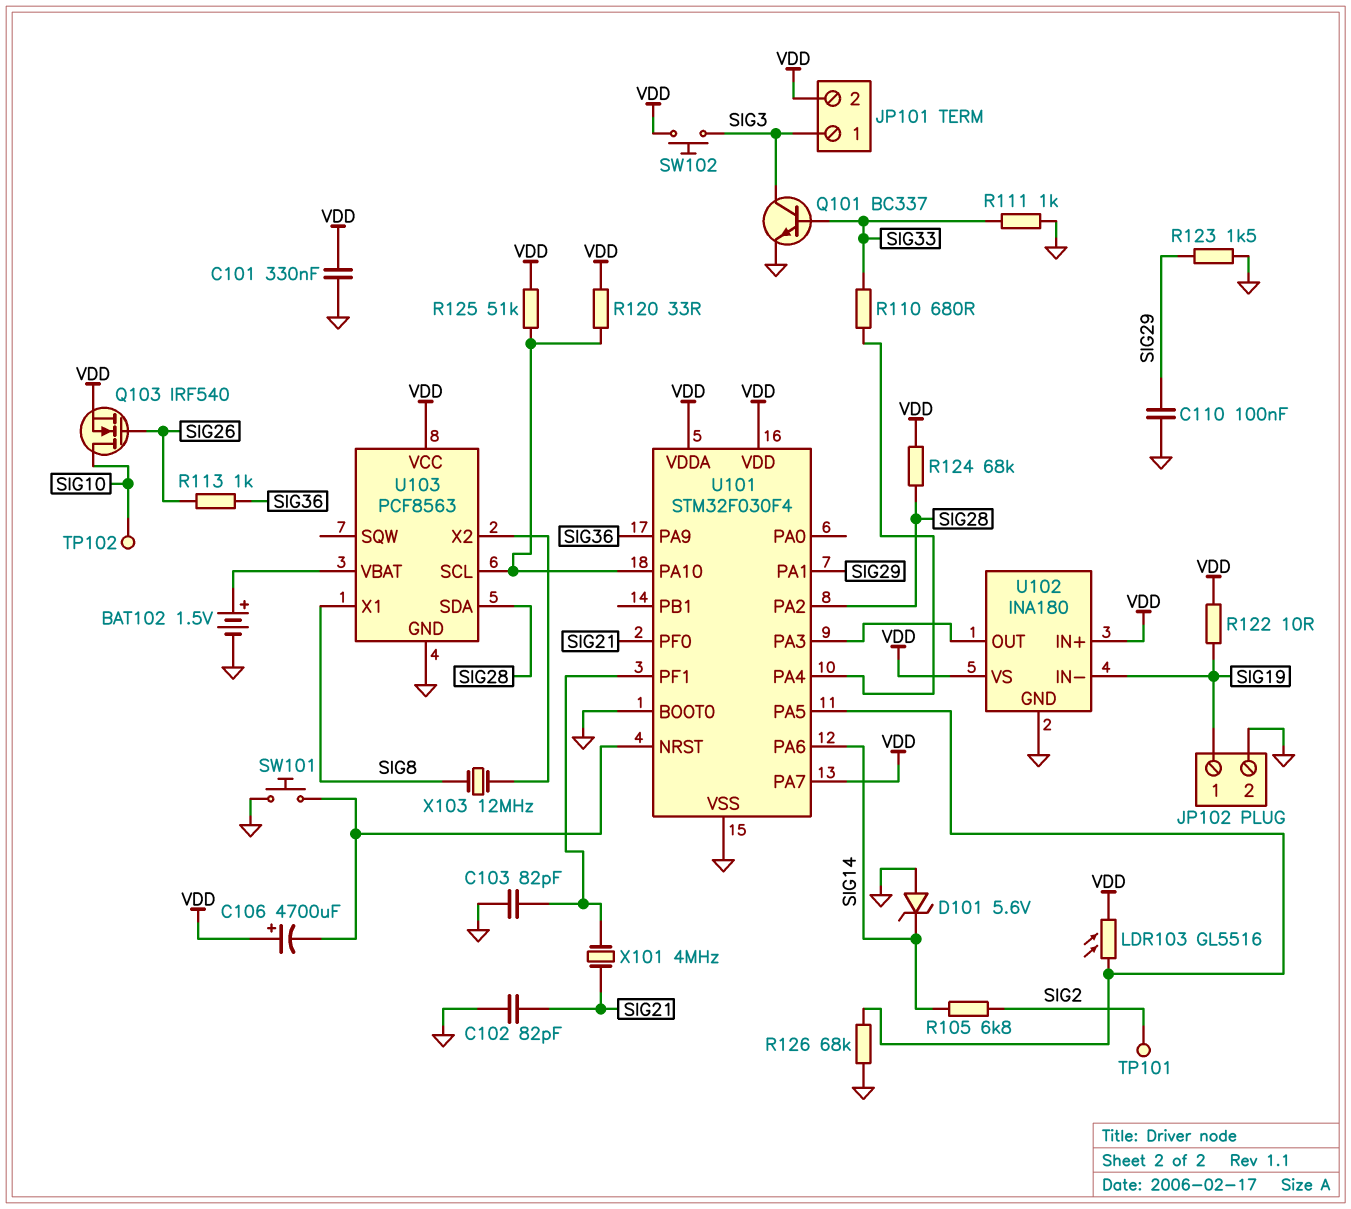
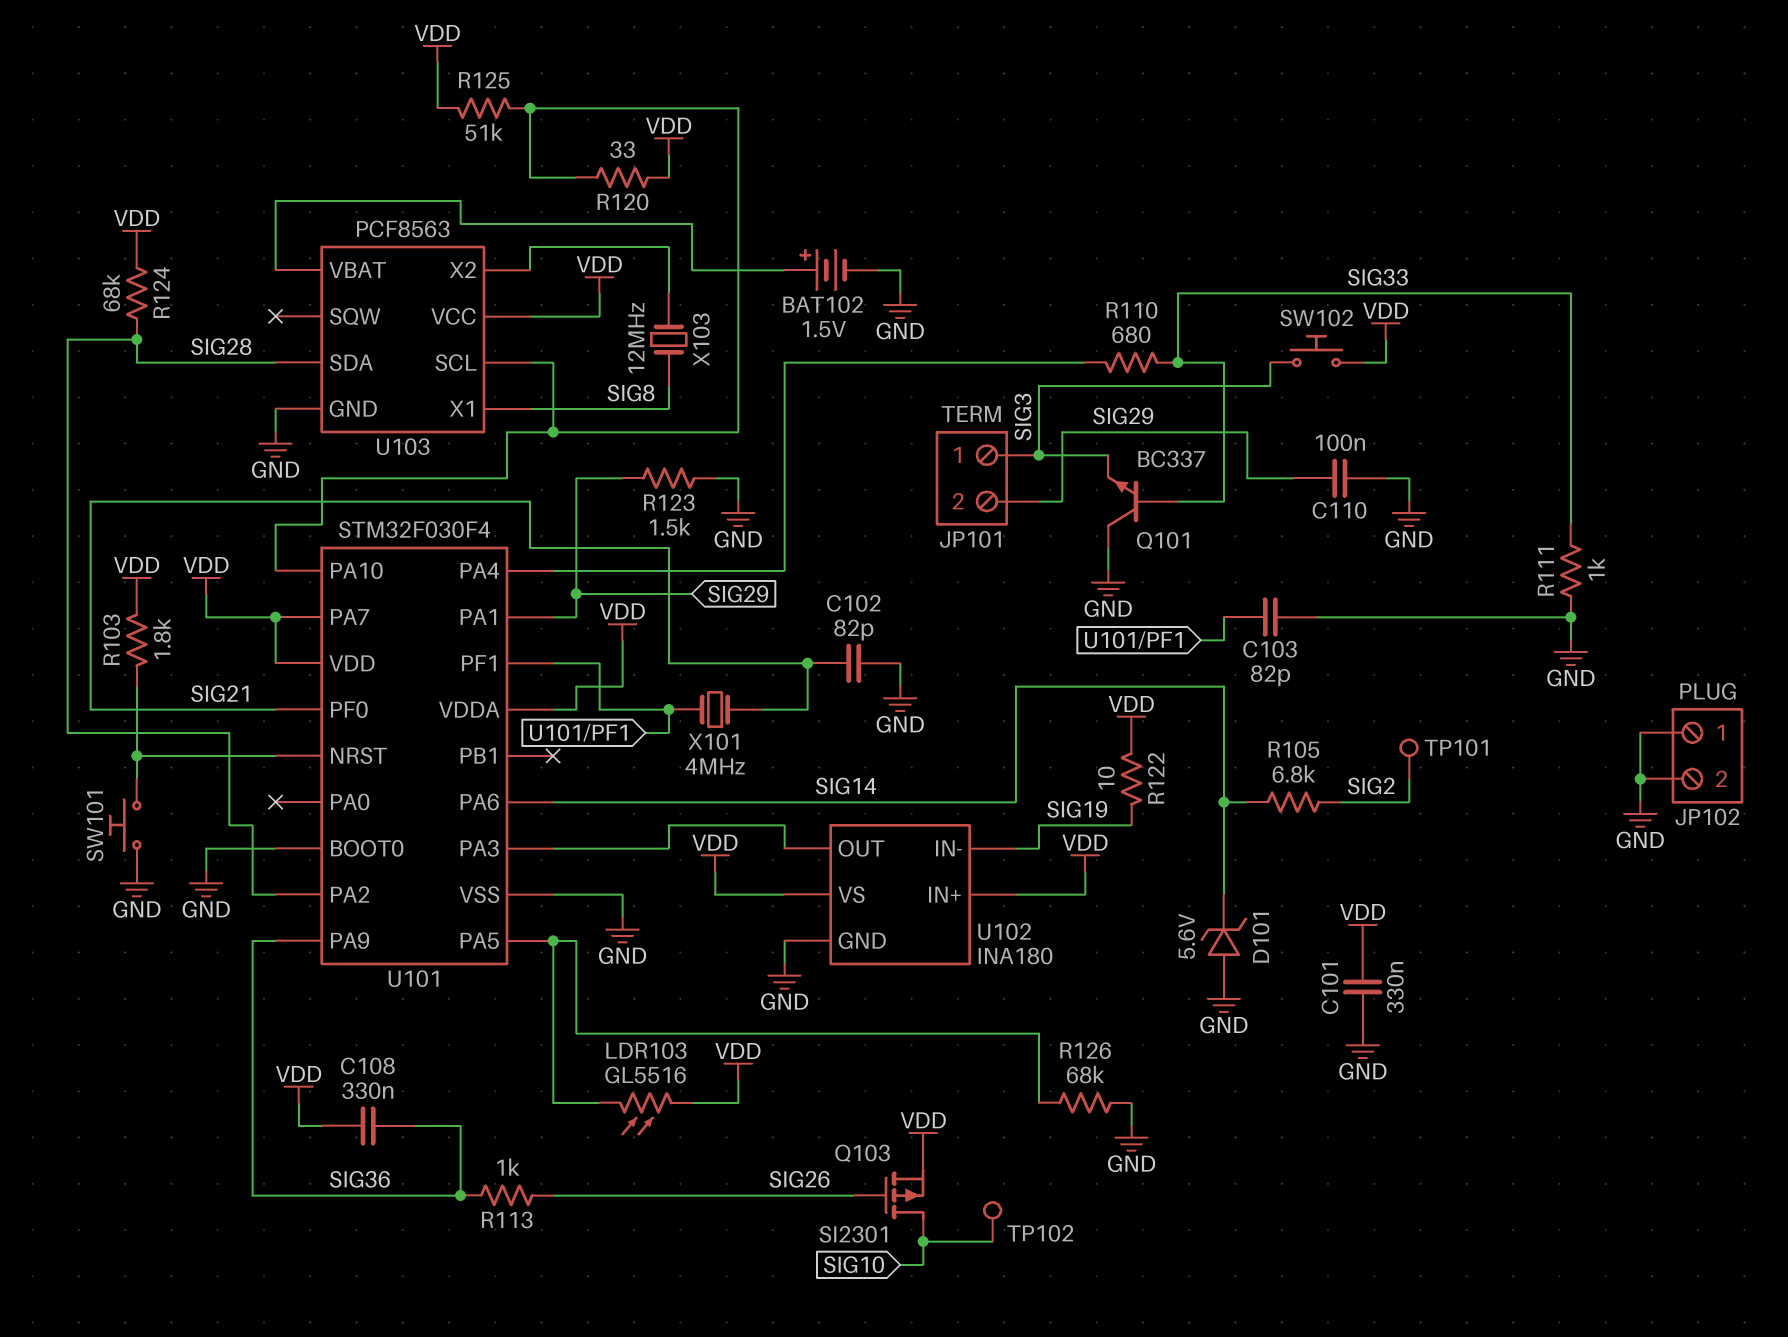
C106: 4700uF (plus VDD, minus U101/NRST) -> none
C108: none -> 330nF (SIG36, VDD)
JP101 pin 2: VDD -> SIG29
JP102 pin 1: SIG19 -> GND
Q101: NPN BC337 (B SIG33, C SIG3, E GND) -> NPN BC337 (B SIG33, C GND, E SIG3)
Q103: NMOS IRF540 (G SIG26, D SIG10, S VDD) -> PMOS SI2301 (G SIG26, D SIG10, S VDD)
R103: none -> 1.8k (U101/NRST, VDD)

